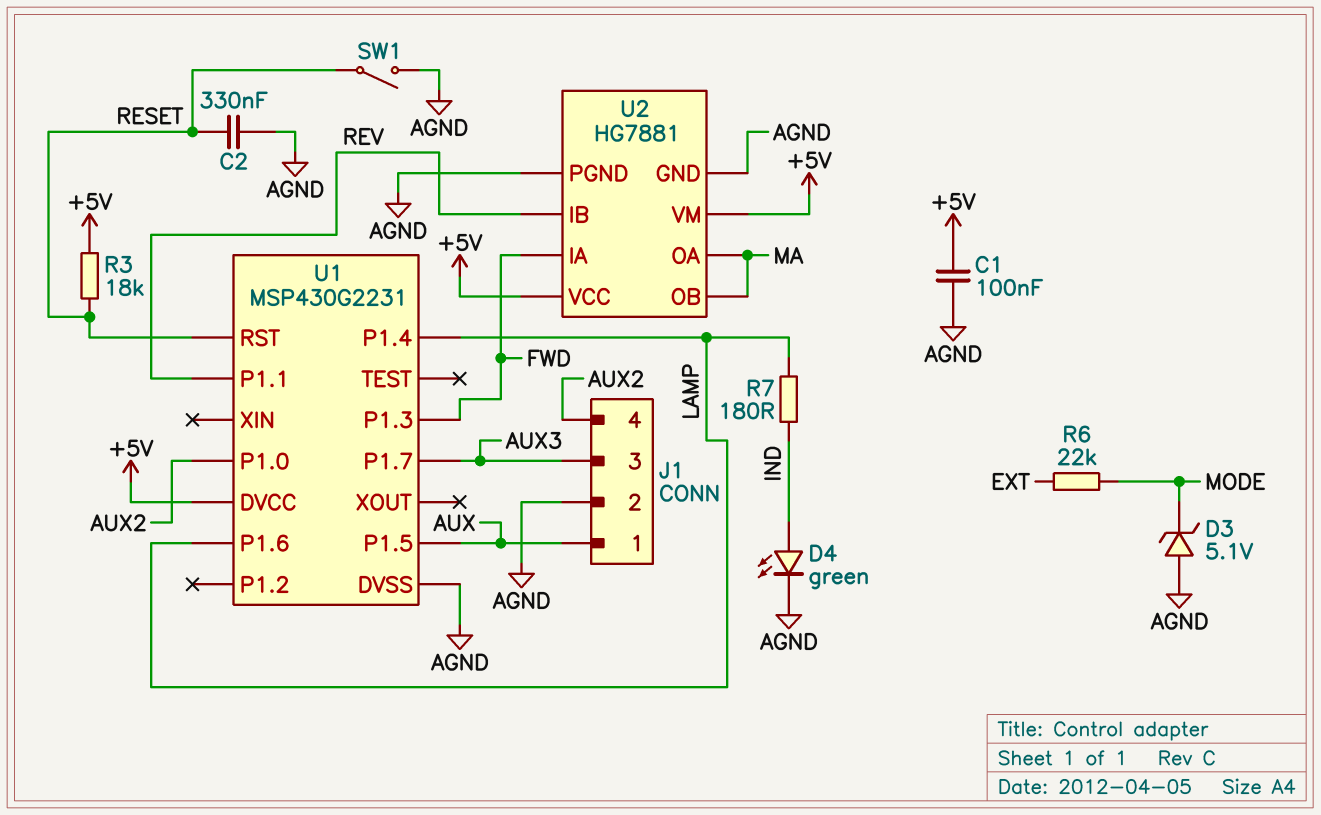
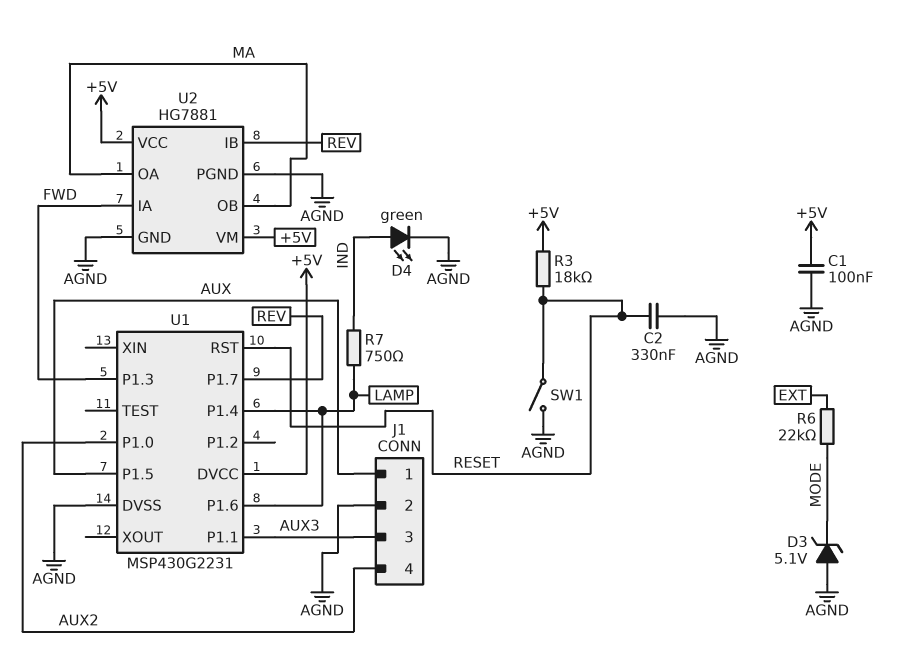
R7: 180 (IND, LAMP) -> 750 (IND, LAMP)
U1 pin P1.1: REV -> AUX3
U1 pin P1.7: AUX3 -> REV

